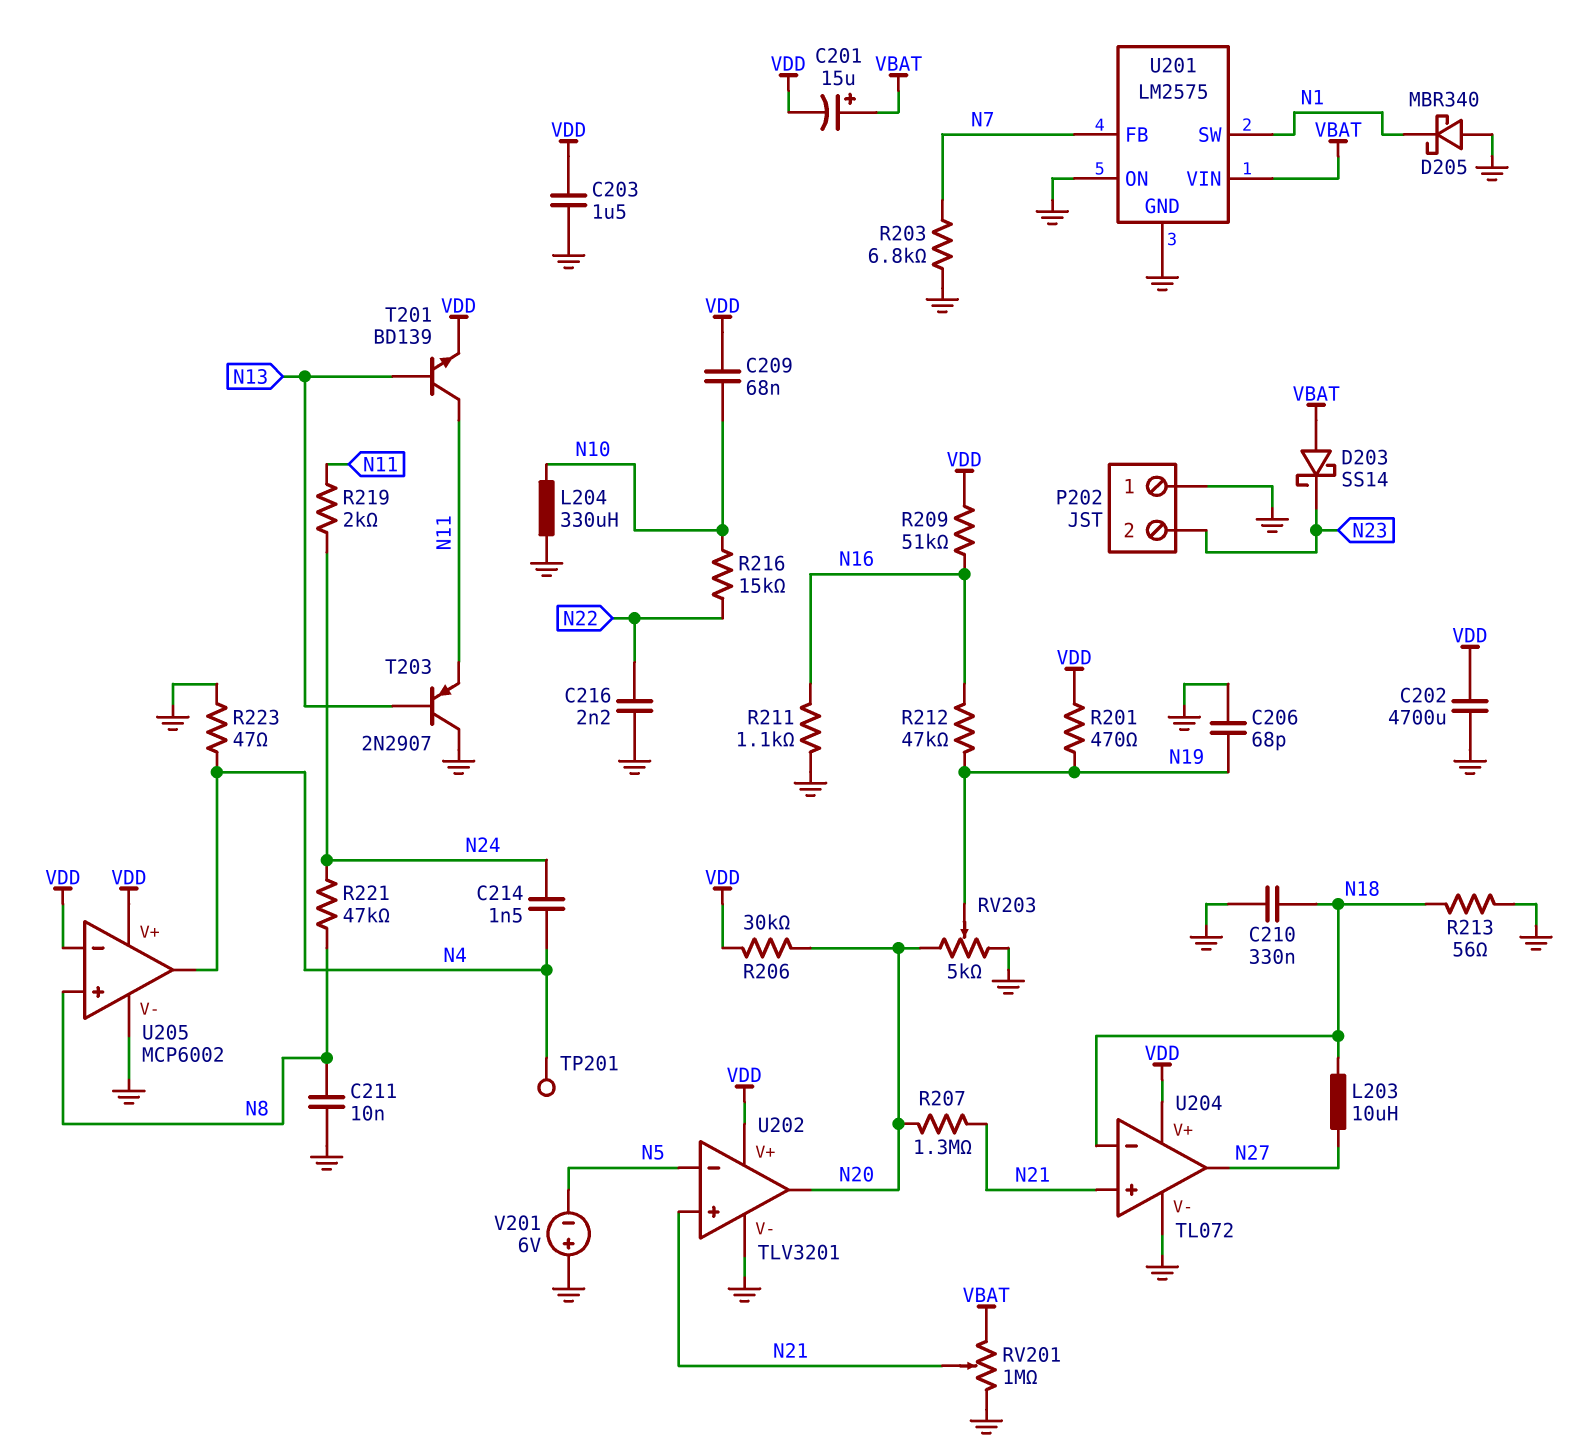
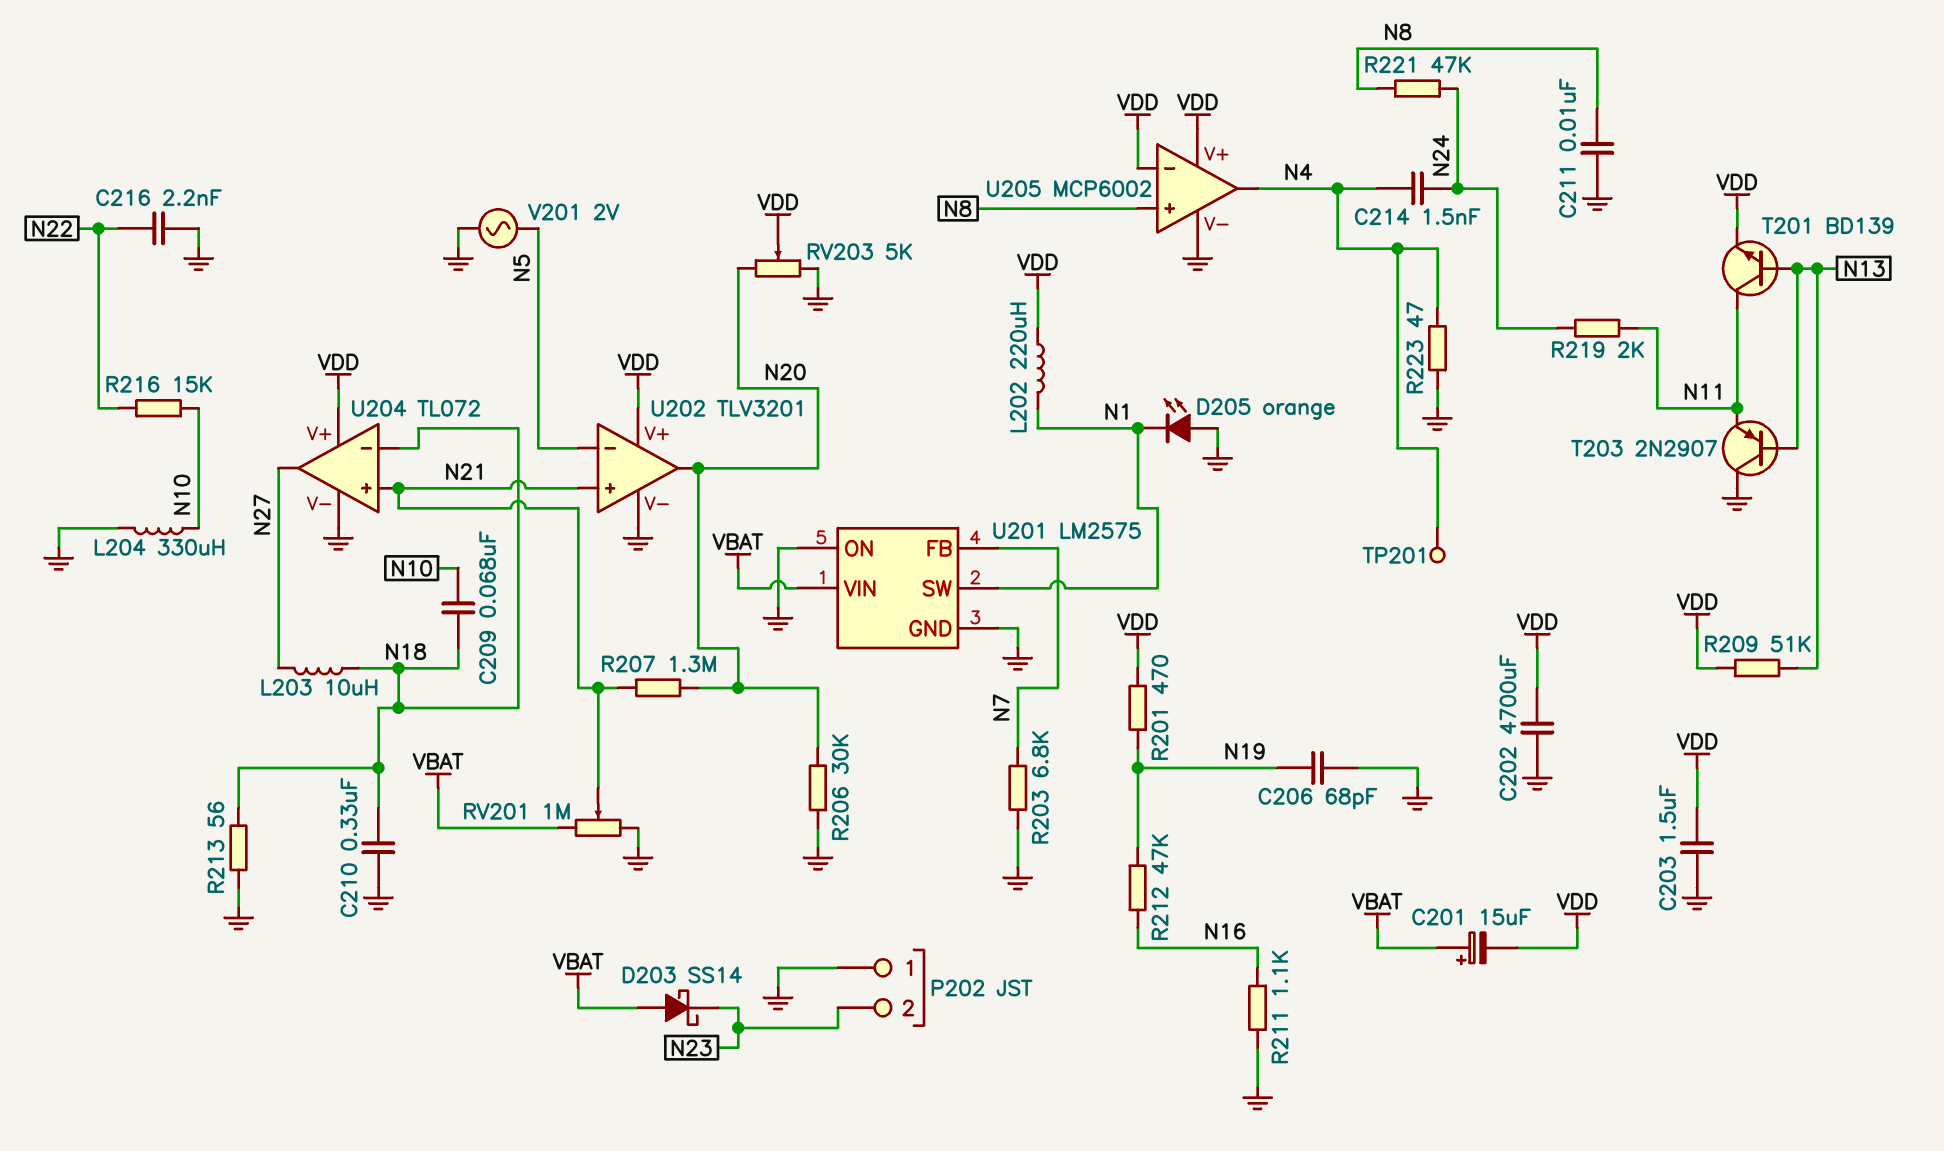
C209: 68nF (N10, VDD) -> 68nF (N10, N18)
D205: schottky MBR340 (A GND, K N1) -> LED orange (A GND, K N1)
L202: none -> 220uH (N1, VDD)
R206: 30k (N20, VDD) -> 30k (GND, N20)
R209: 51k (N16, VDD) -> 51k (N13, VDD)
RV203: 5k (GND, N20, wiper N19) -> 5k (GND, N20, wiper VDD)
V201: 6V (plus GND, minus N5) -> AC 2V (GND, N5)

